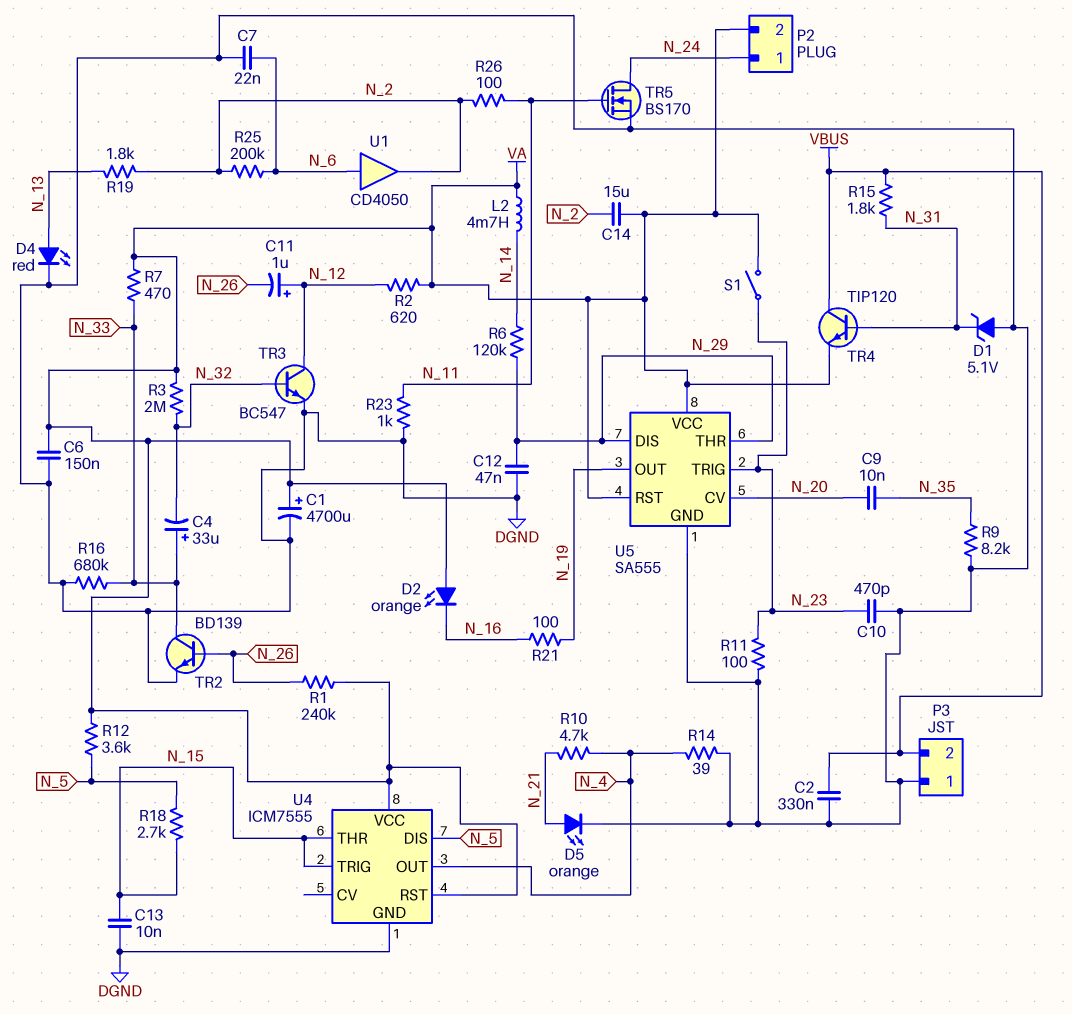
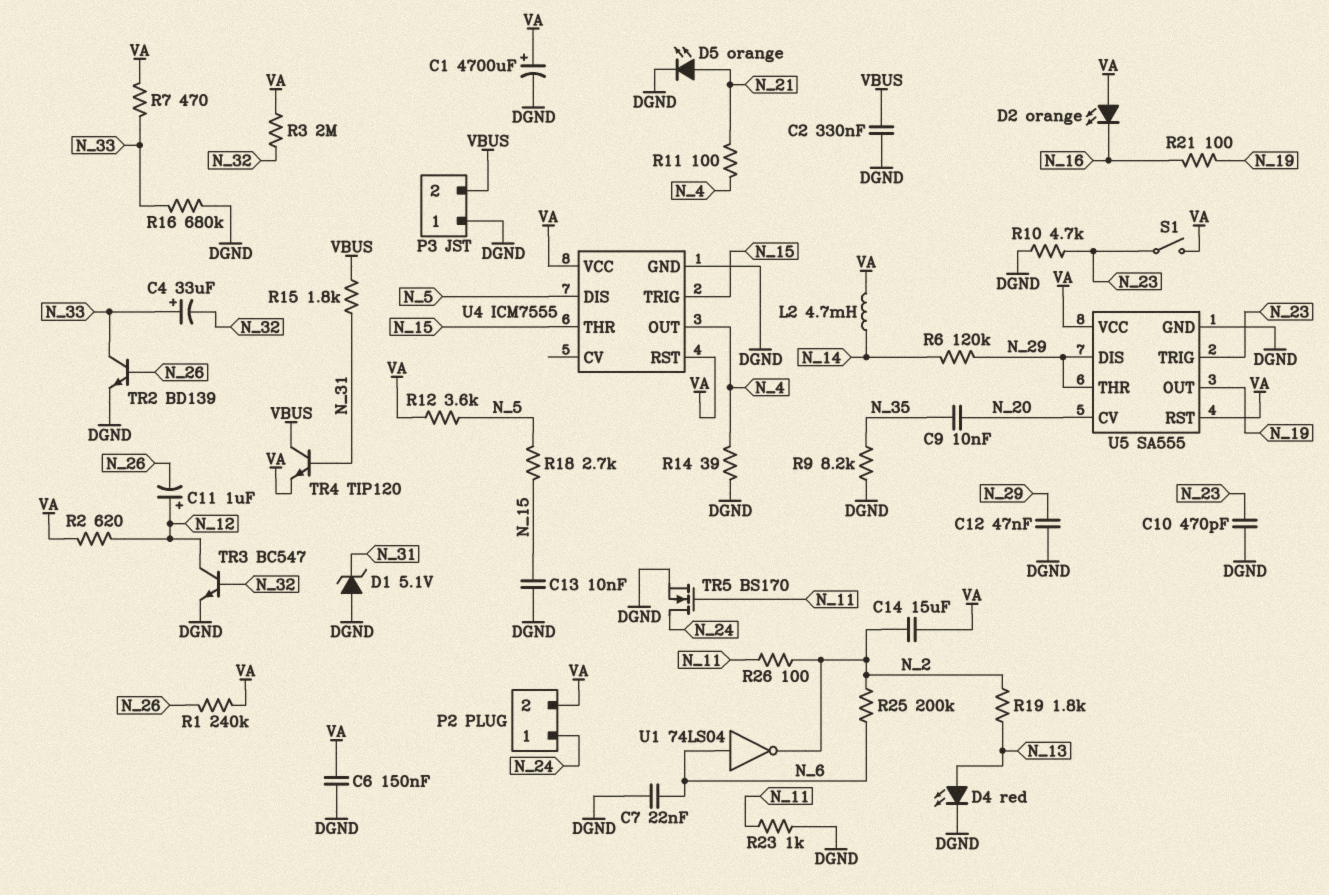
R10: 4.7k (N_4, N_21) -> 4.7k (DGND, N_23)
R11: 100 (DGND, N_23) -> 100 (N_4, N_21)
U1: buffer CD4050 (in N_6, out N_2) -> NOT 74LS04 (in N_6, out N_2)

